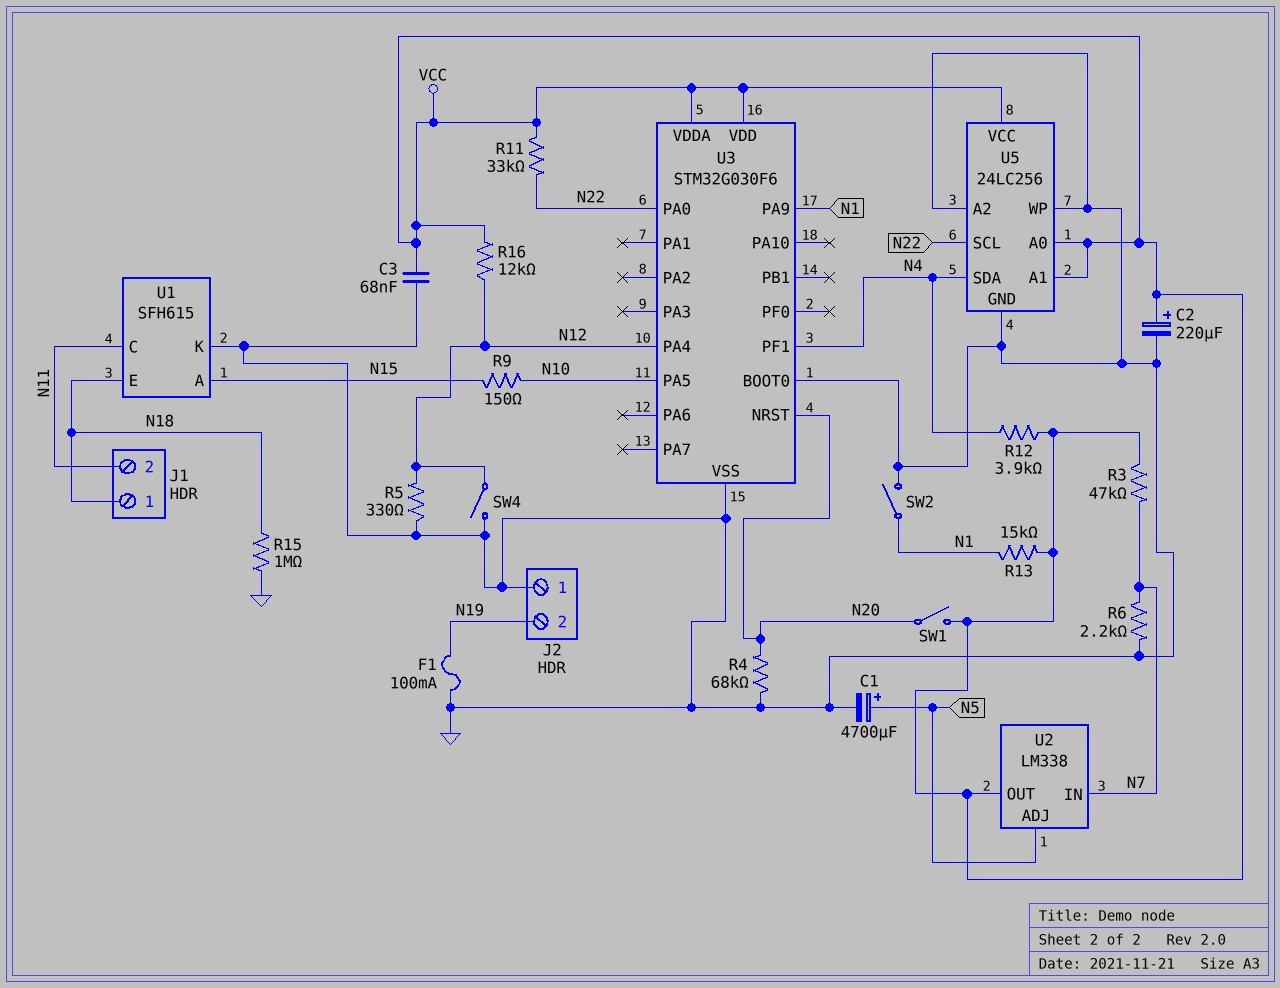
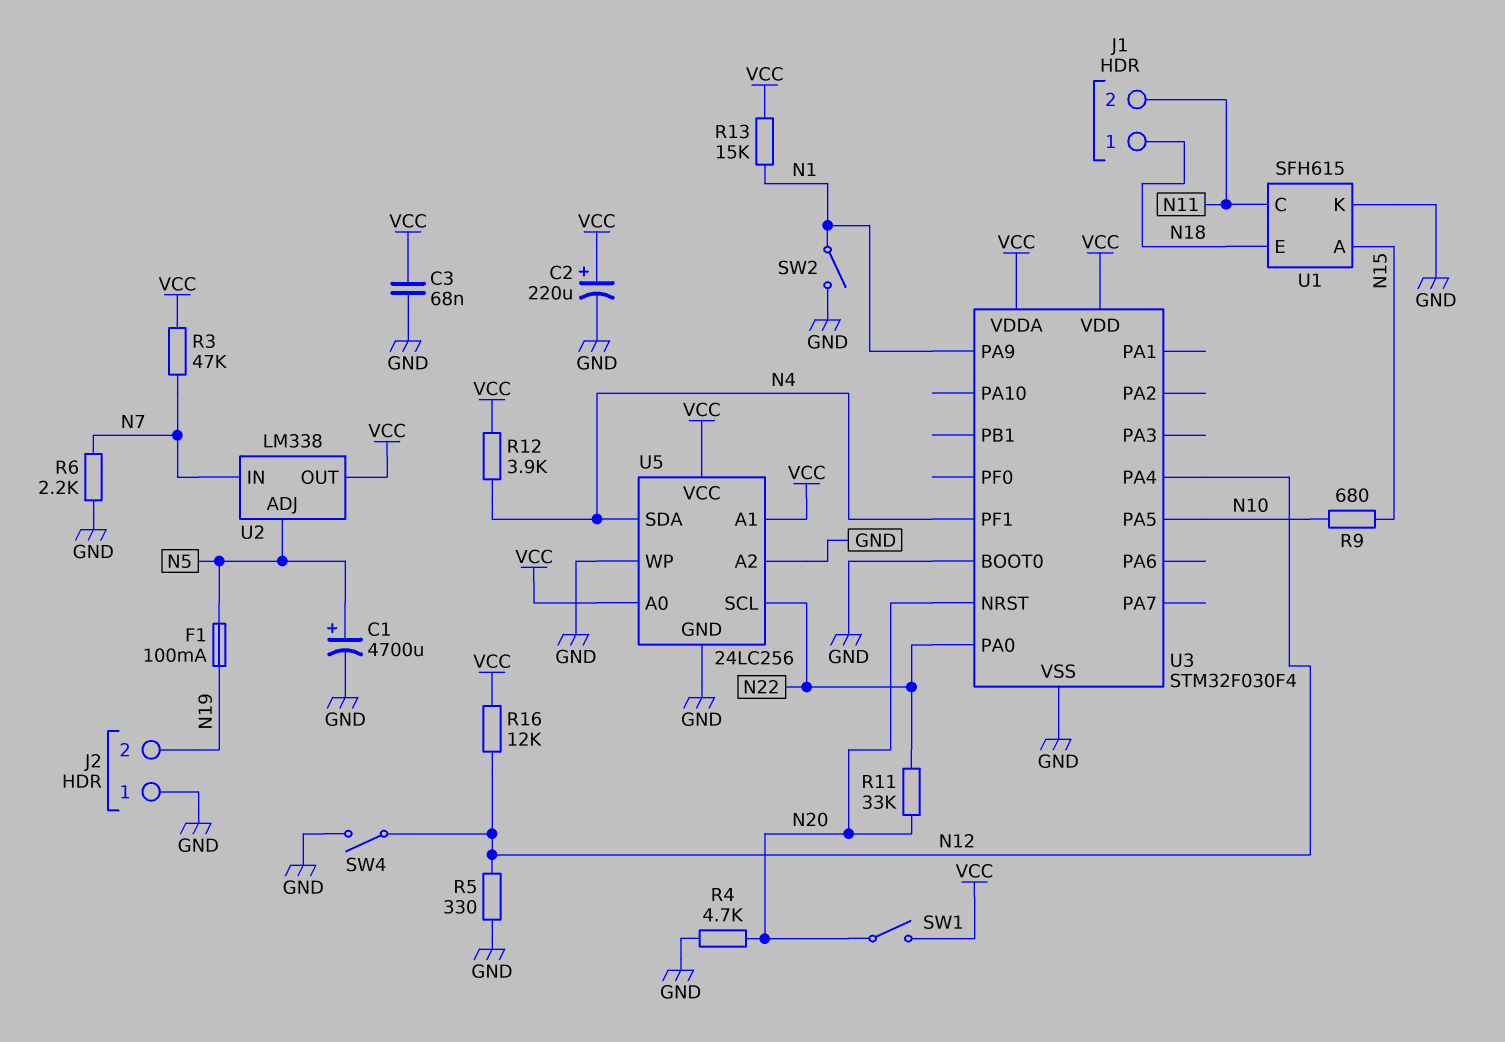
F1: 100mA (GND, N19) -> 100mA (N5, N19)
R4: 68k (GND, N20) -> 4.7k (GND, N20)
R9: 150 (N10, N15) -> 680 (N10, N15)
R11: 33k (N22, VCC) -> 33k (N20, N22)
R15: 1M (GND, N18) -> none
U3: STM32G030F6 -> STM32F030F4

